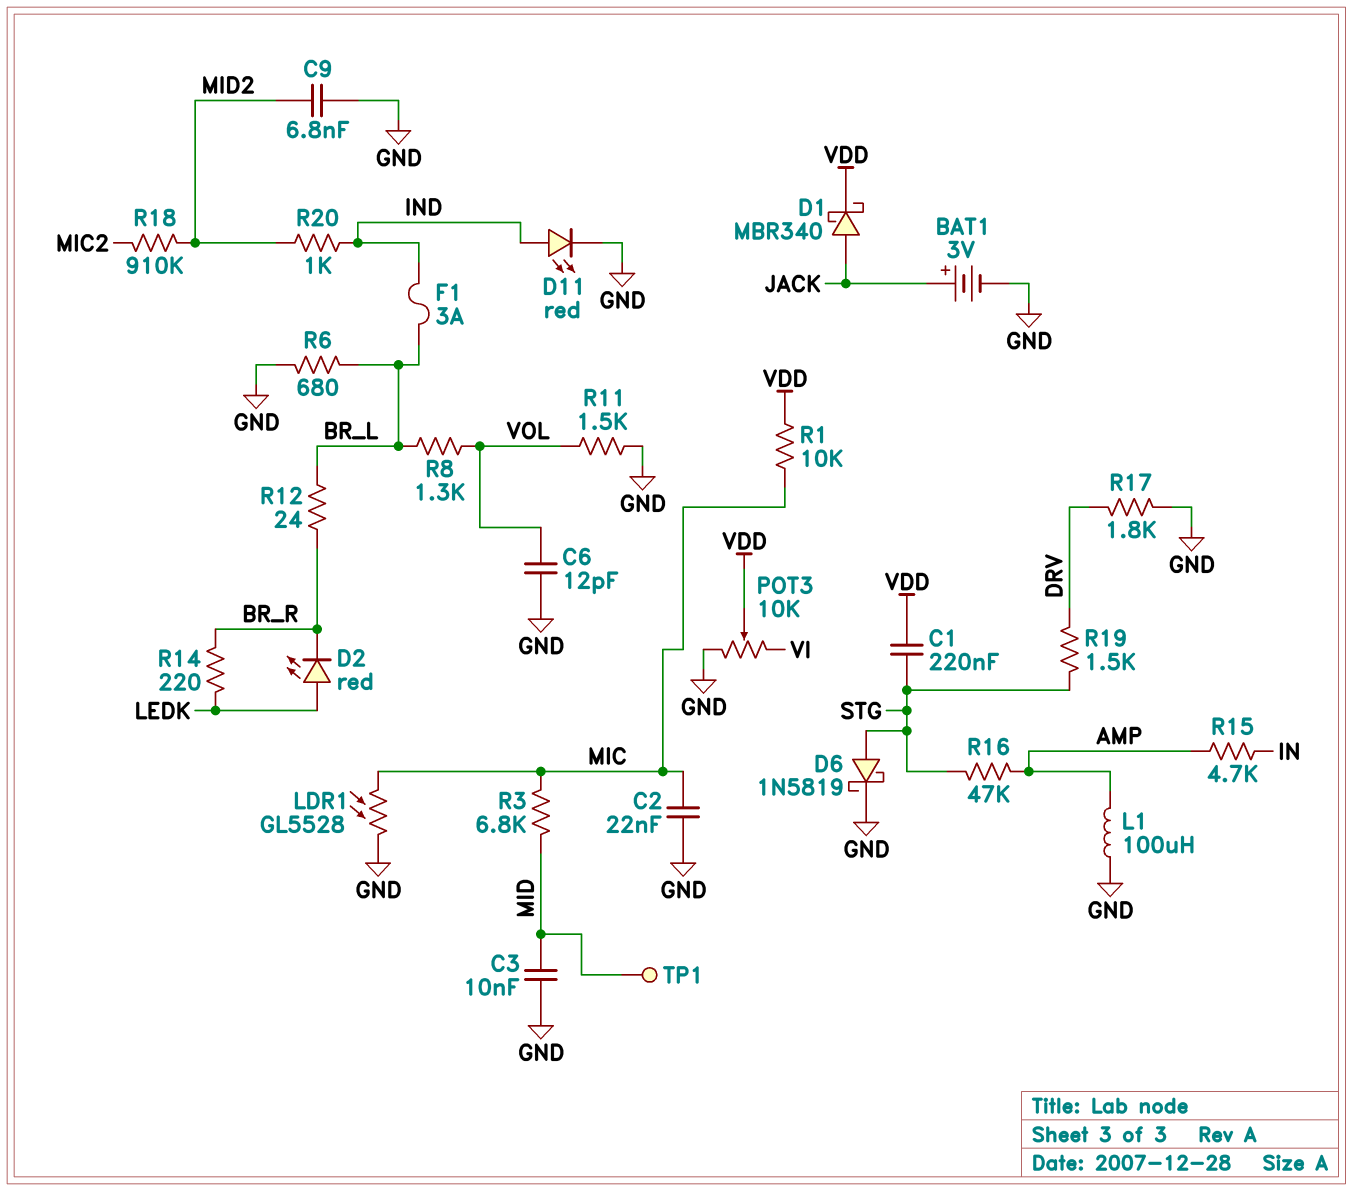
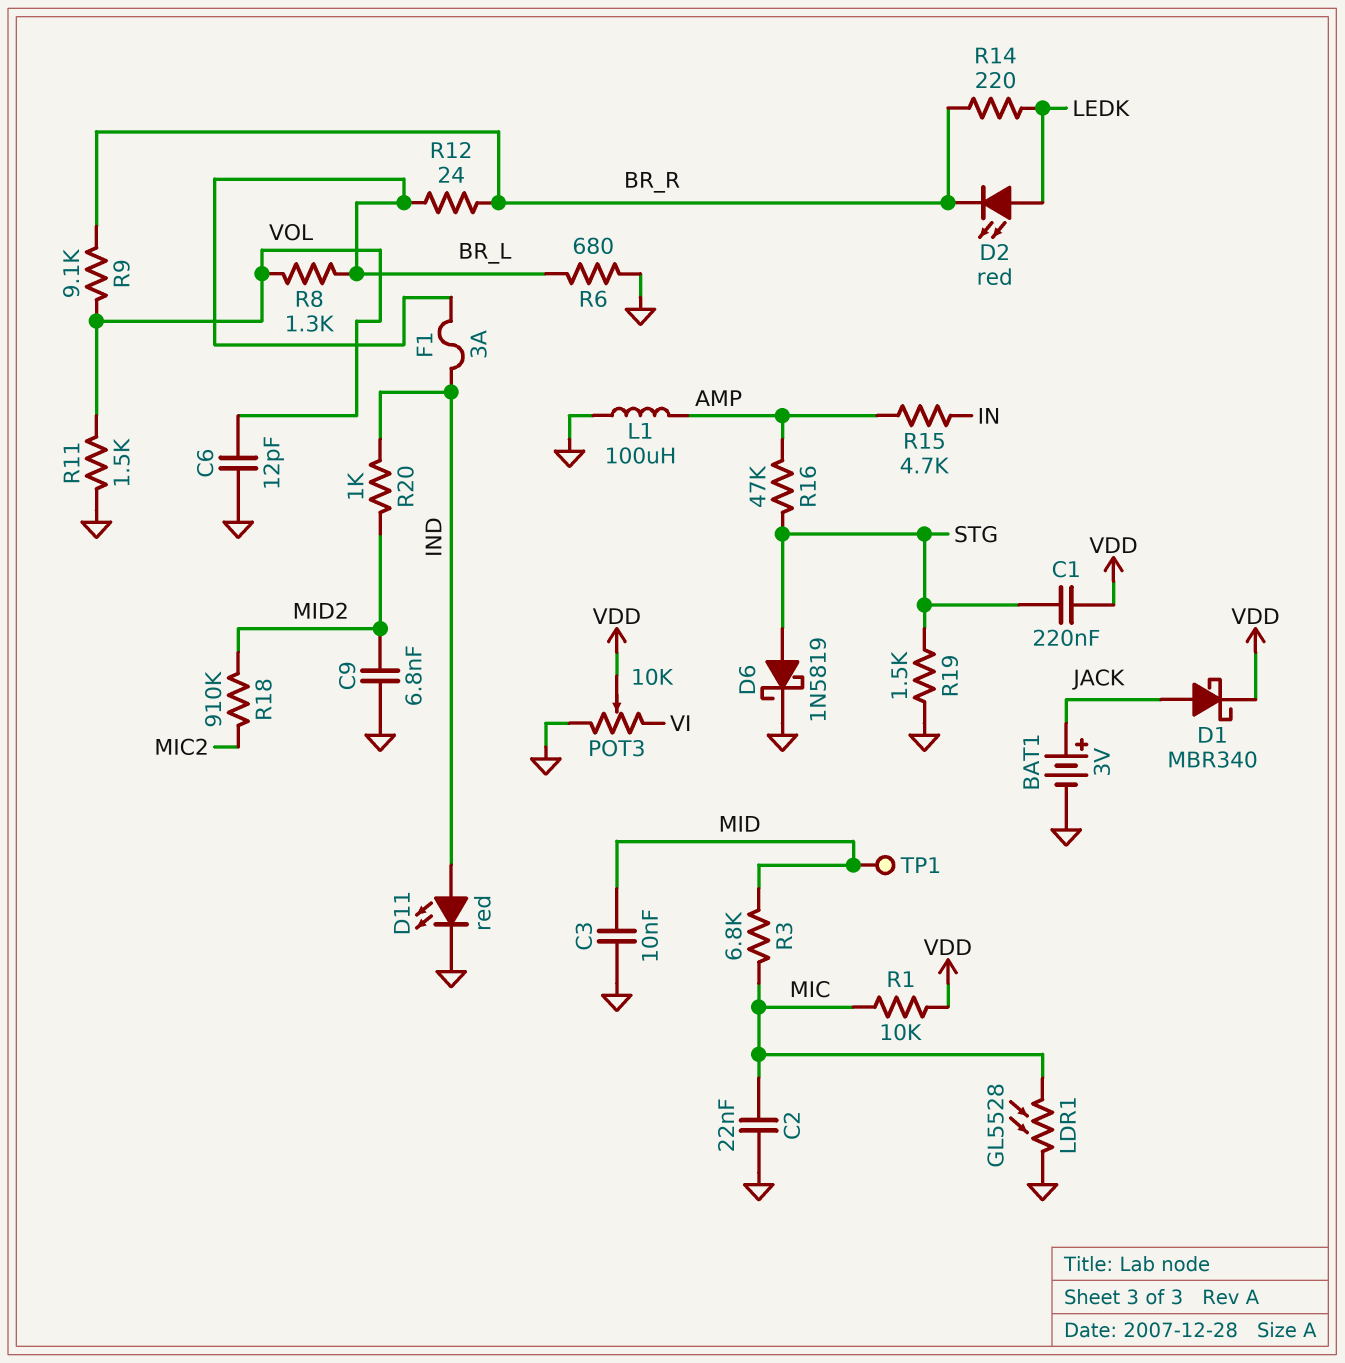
R9: none -> 9.1k (BR_R, VOL)
R17: 1.8k (DRV, GND) -> none
R19: 1.5k (DRV, STG) -> 1.5k (GND, STG)

